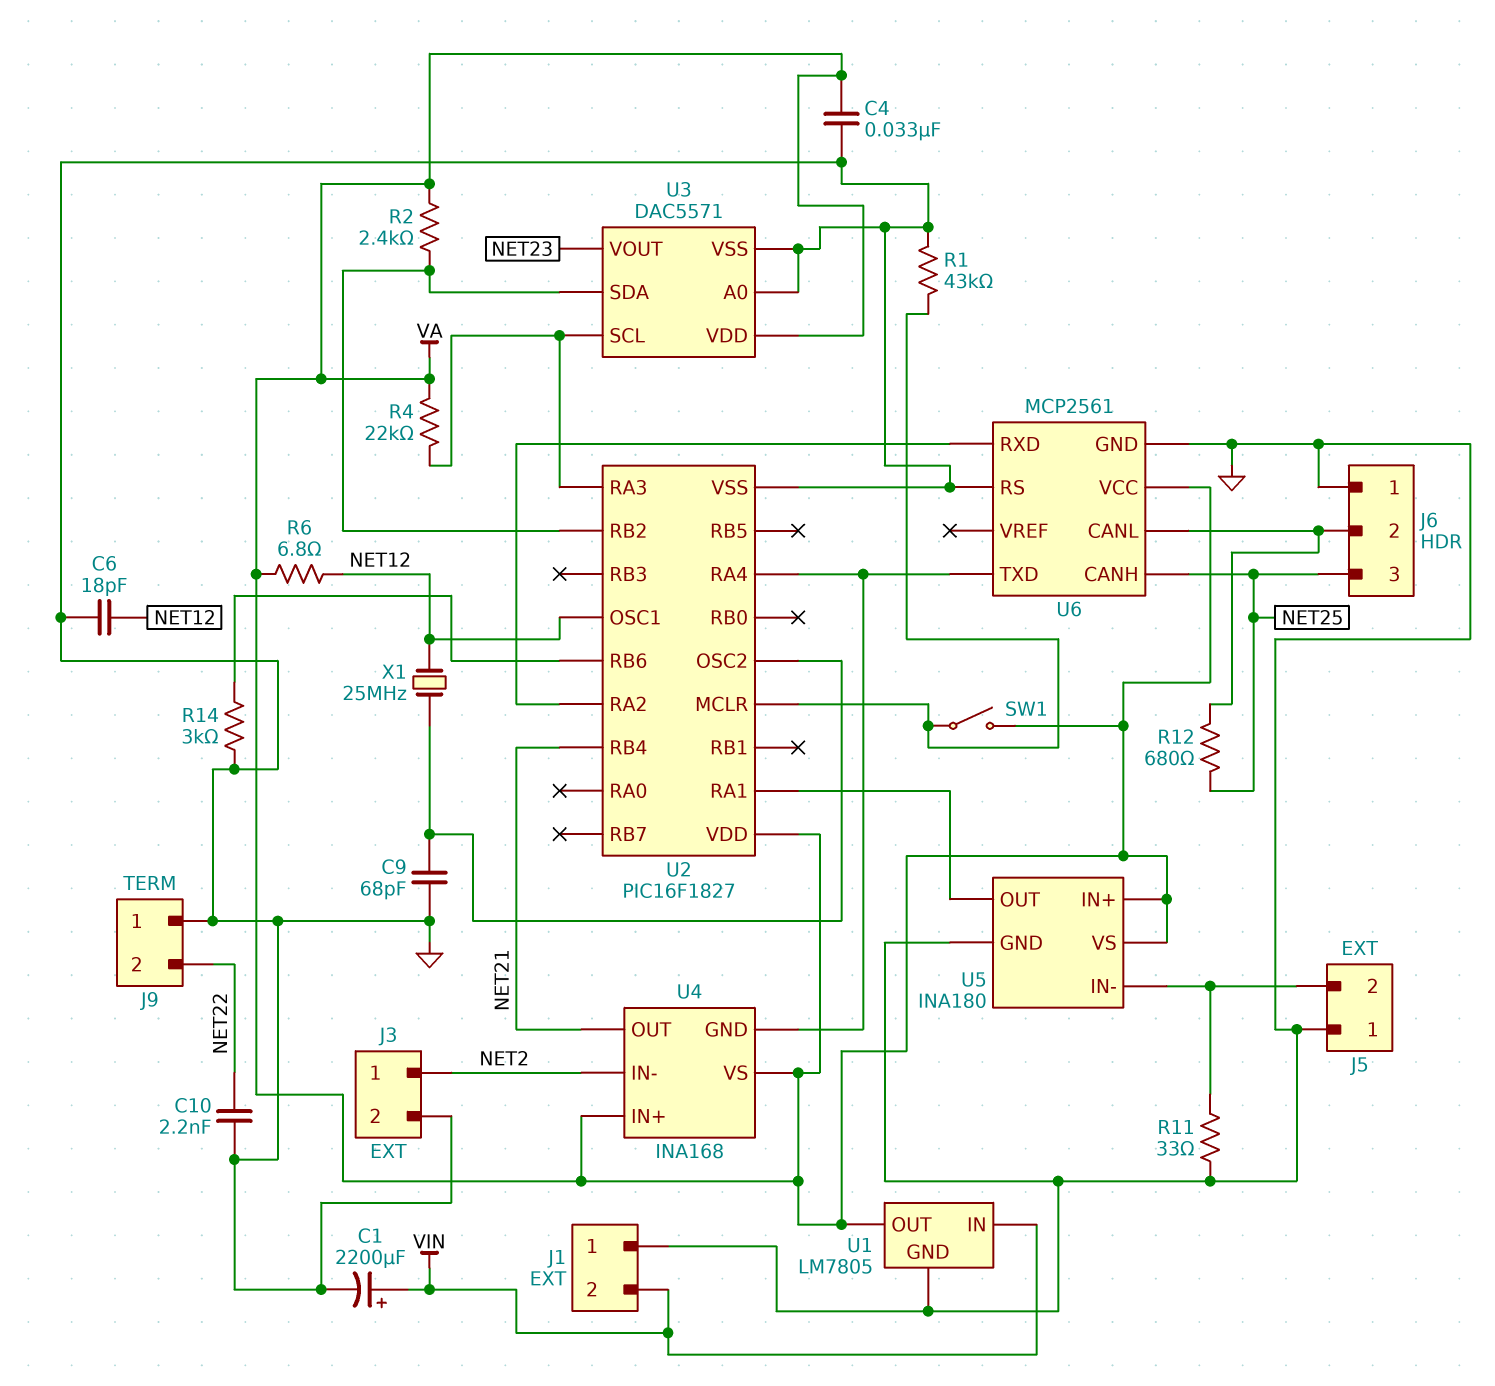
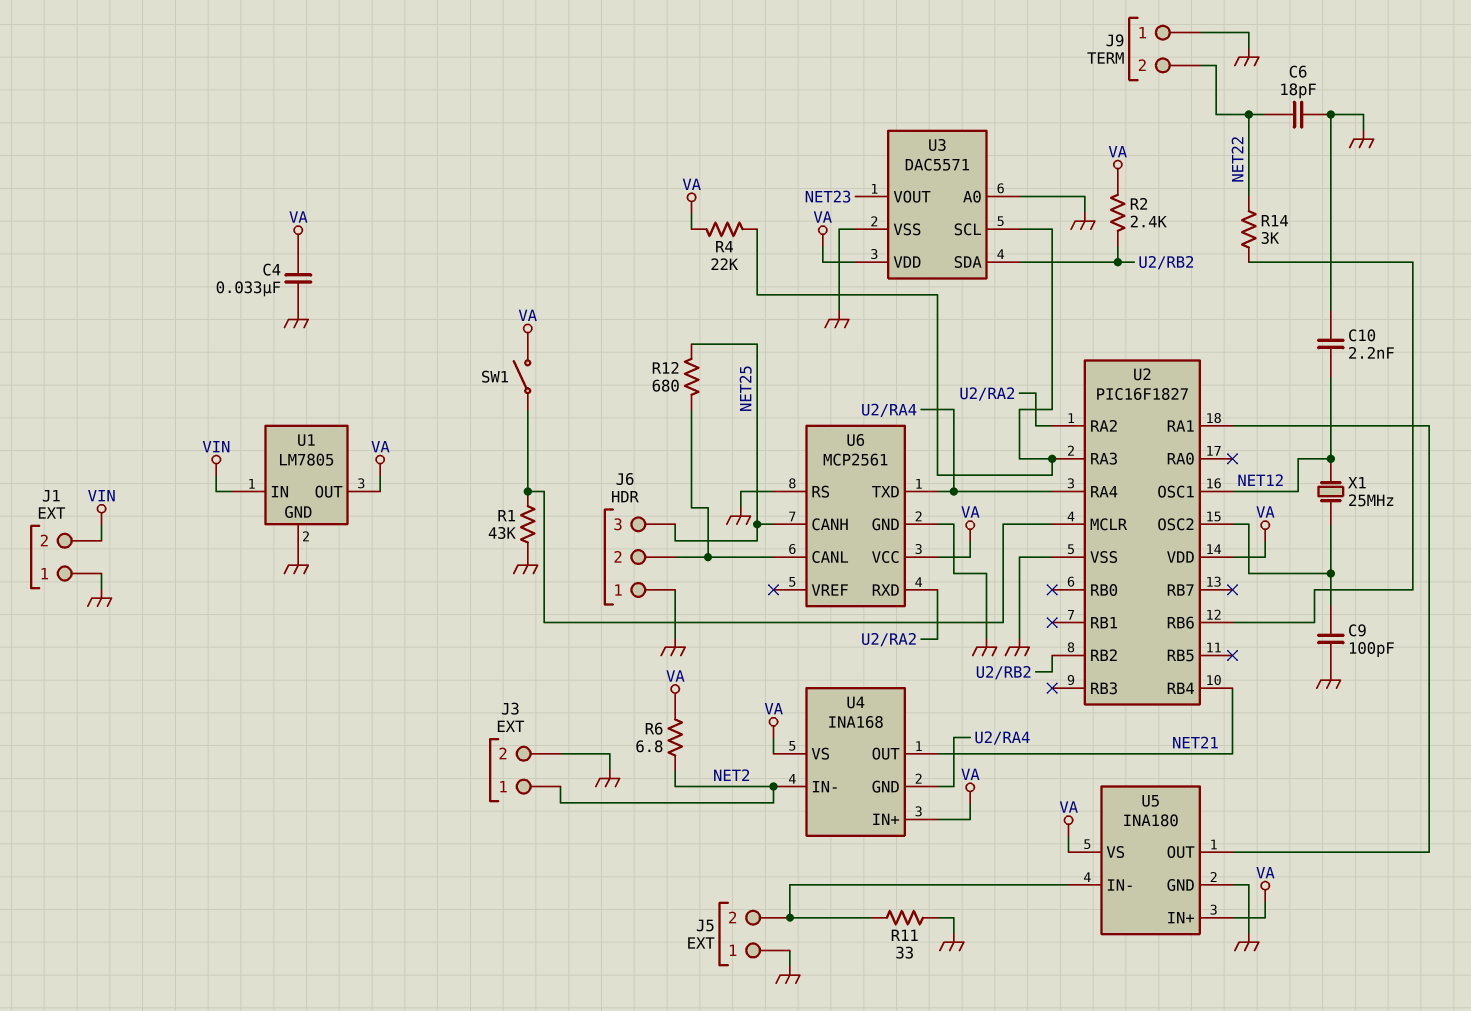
C1: 2200uF (plus VIN, minus GND) -> none
C6: 18pF (GND, NET12) -> 18pF (GND, NET22)
C9: 68pF (GND, U2/OSC2) -> 100pF (GND, U2/OSC2)
C10: 2.2nF (GND, NET22) -> 2.2nF (GND, NET12)
R6: 6.8 (NET12, VA) -> 6.8 (NET2, VA)
R14: 3k (GND, U2/RB6) -> 3k (NET22, U2/RB6)

